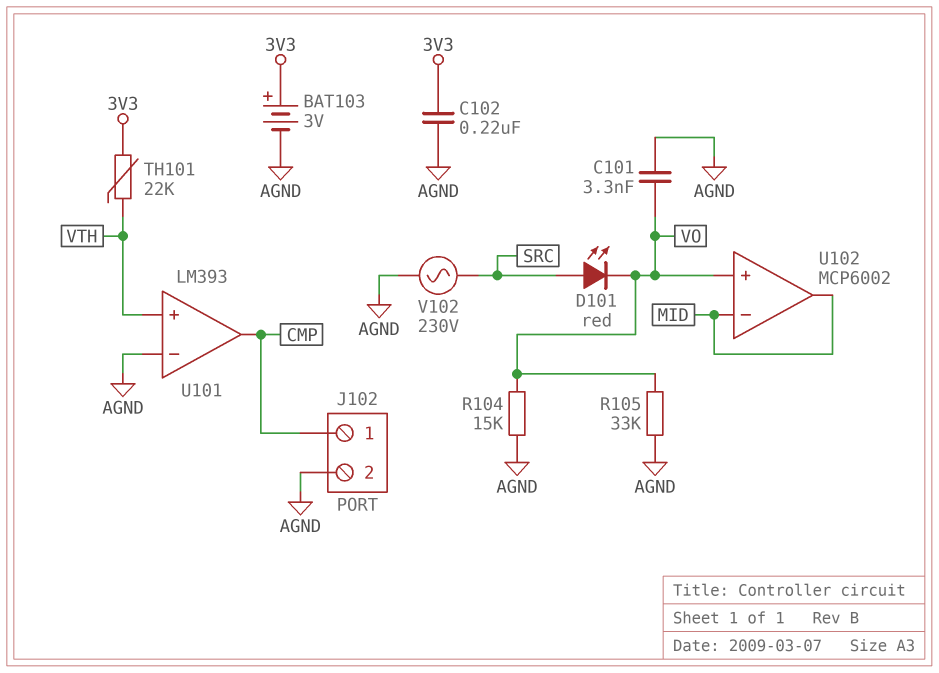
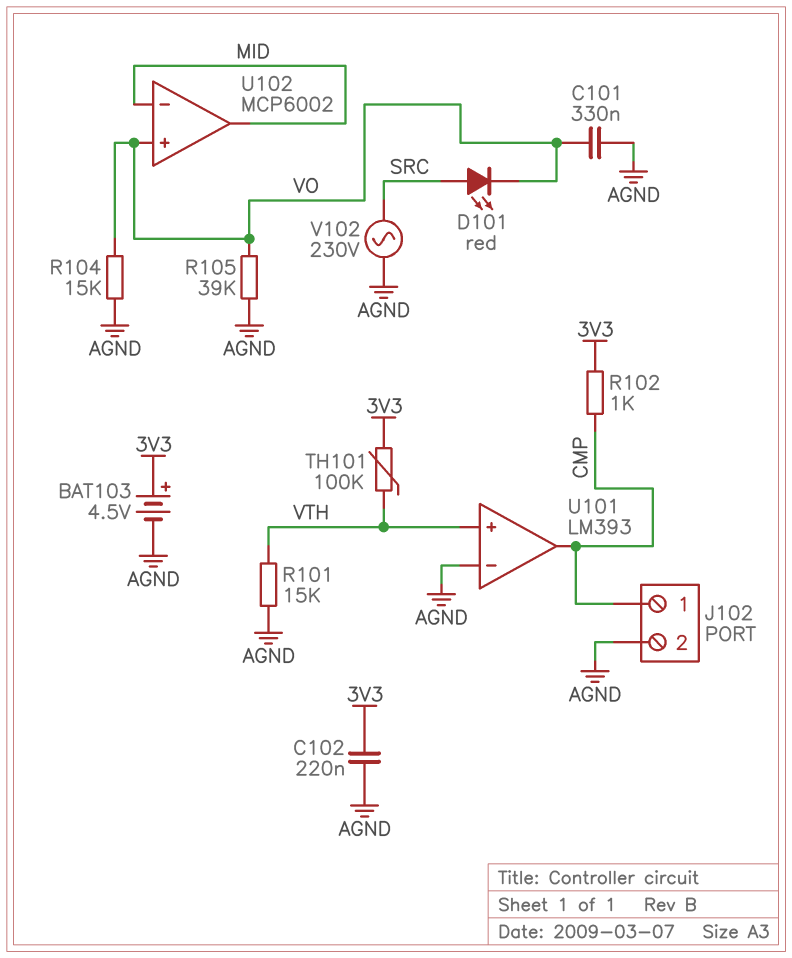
BAT103: 3V (plus 3V3, minus AGND) -> 4.5V (plus 3V3, minus AGND)
C101: 3.3nF (AGND, VO) -> 330nF (AGND, VO)
R101: none -> 15k (AGND, VTH)
R102: none -> 1k (3V3, CMP)
R105: 33k (AGND, VO) -> 39k (AGND, VO)
TH101: 22k (3V3, VTH) -> 100k (3V3, VTH)

